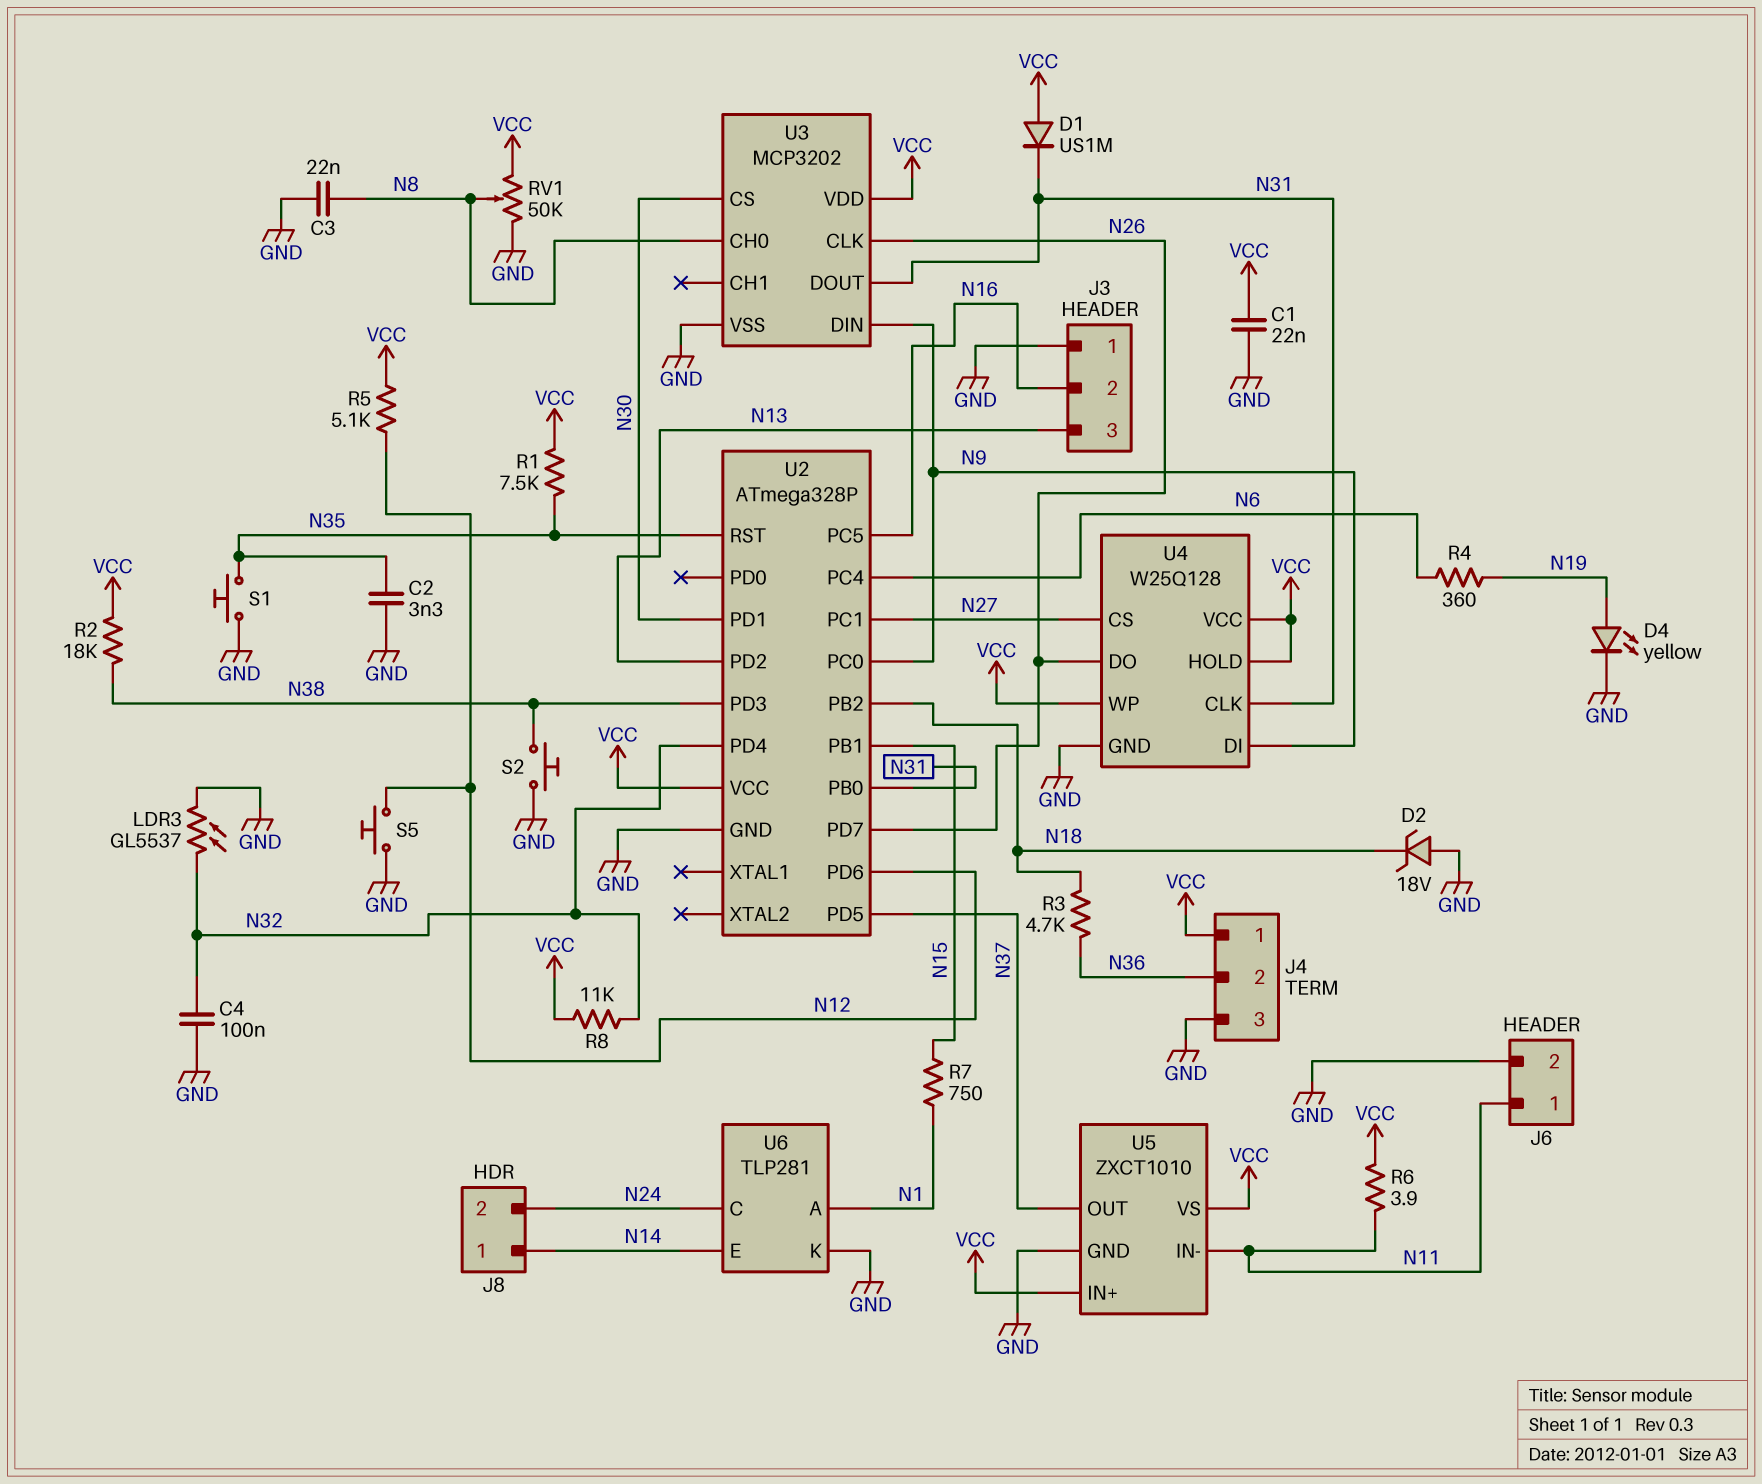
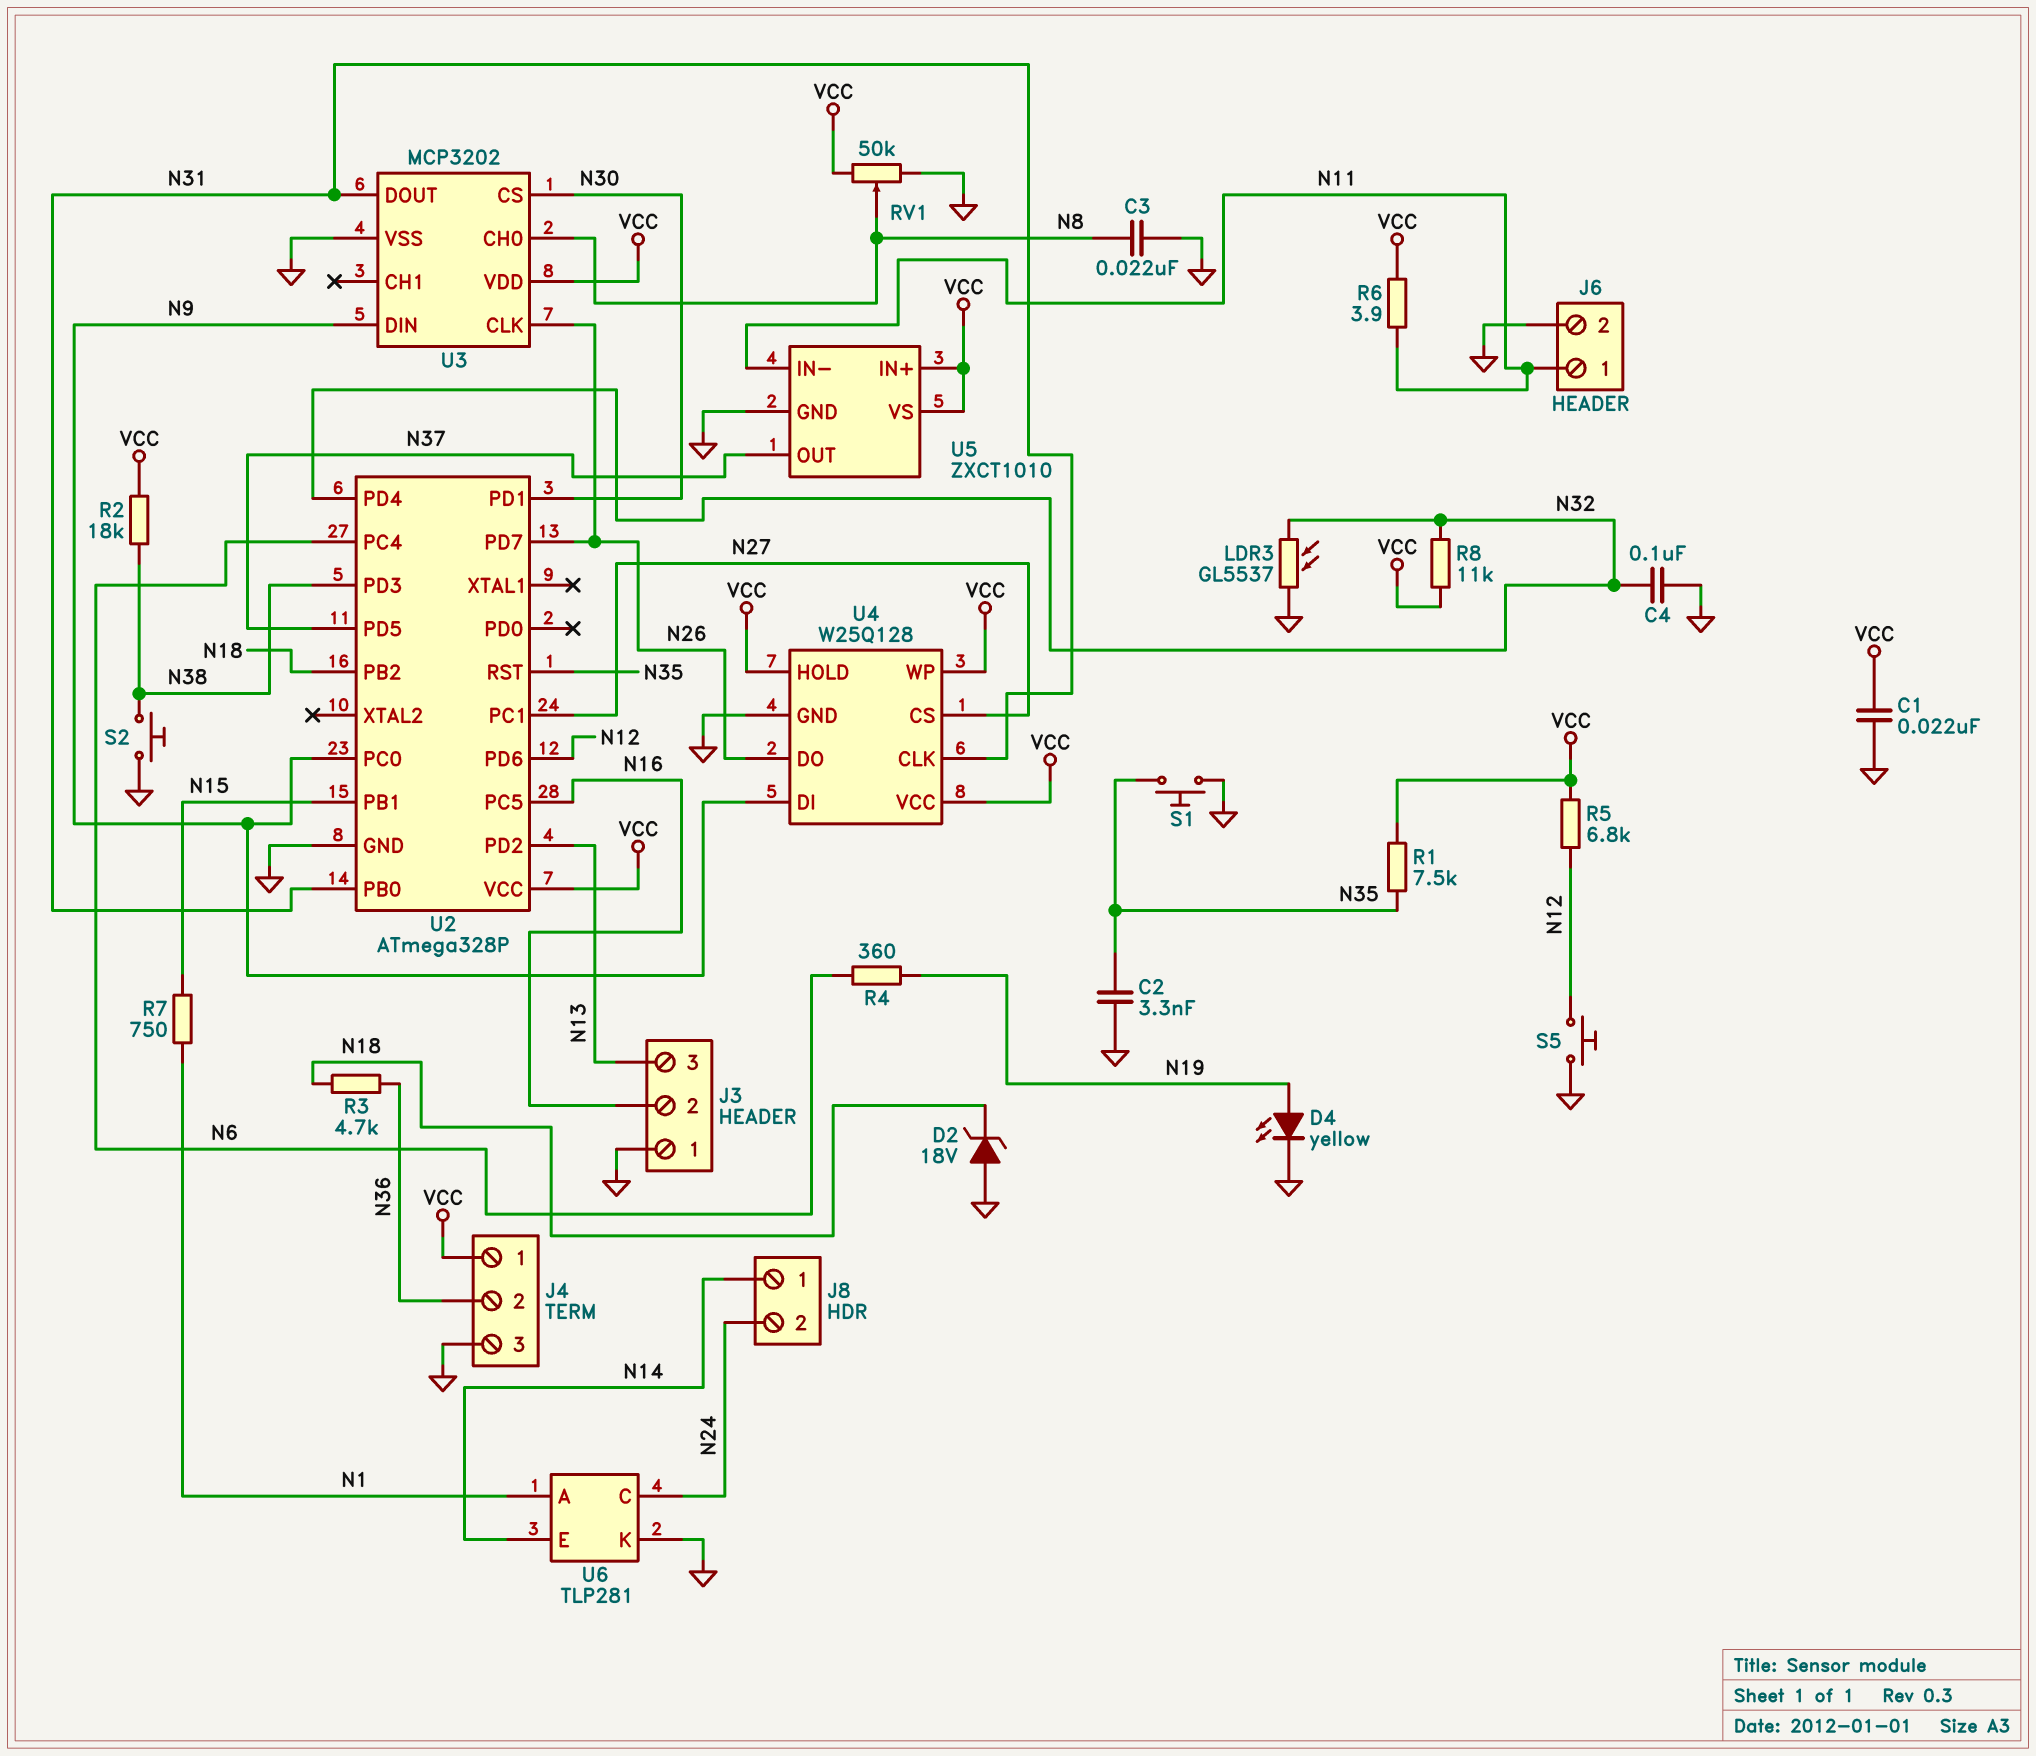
D1: diode US1M (A VCC, K N31) -> none
R5: 5.1k (N12, VCC) -> 6.8k (N12, VCC)

